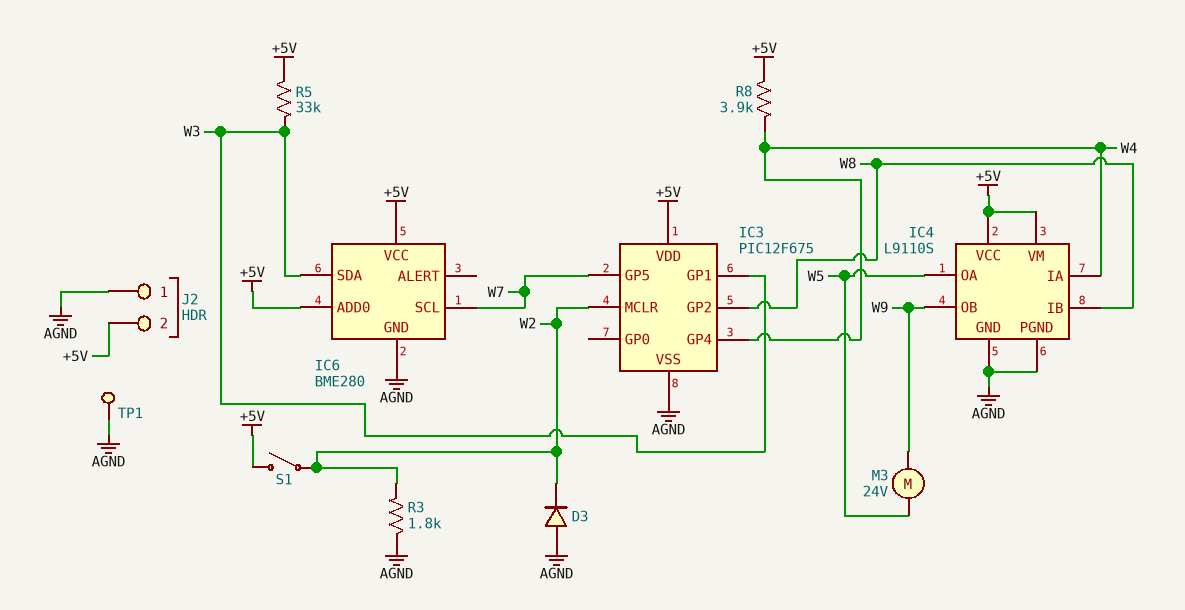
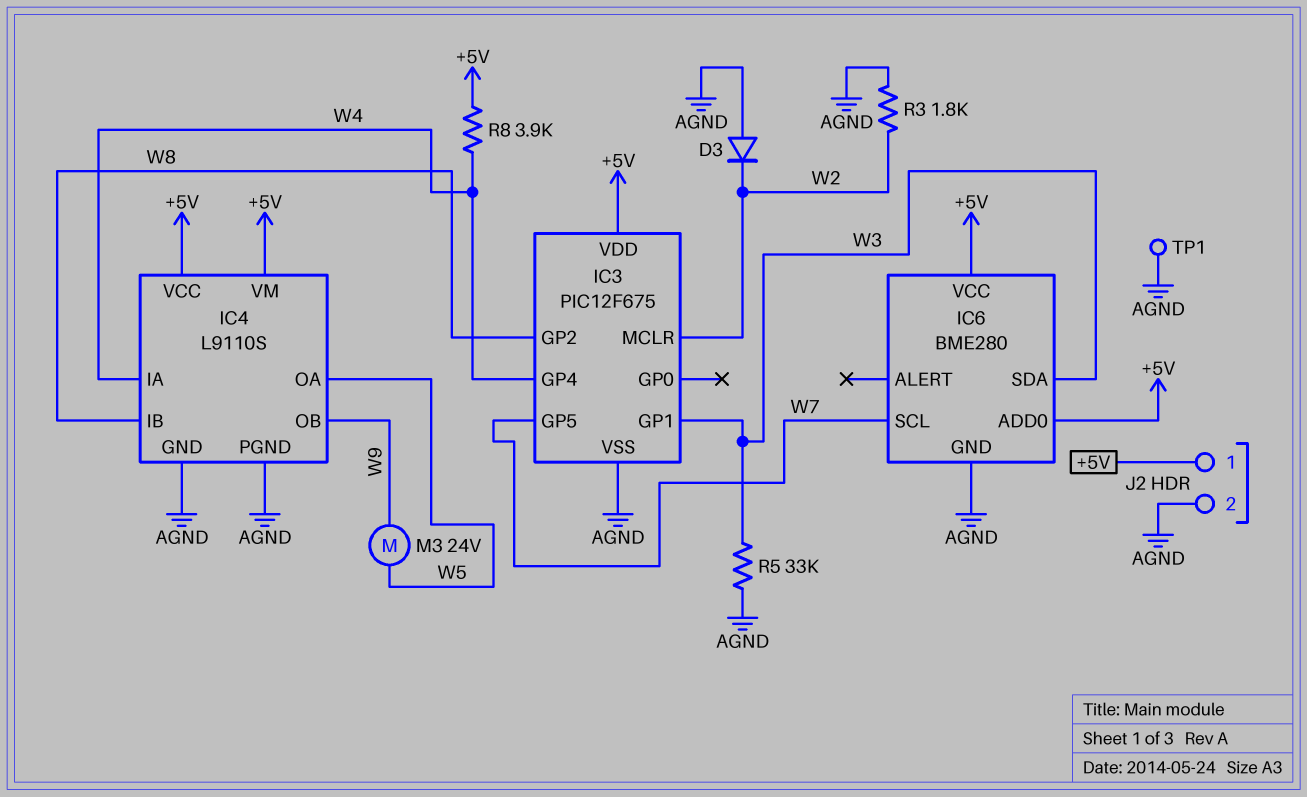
J2 pin 1: AGND -> +5V
J2 pin 2: +5V -> AGND
R5: 33k (+5V, W3) -> 33k (AGND, W3)
S1: switch (+5V, W2) -> none

